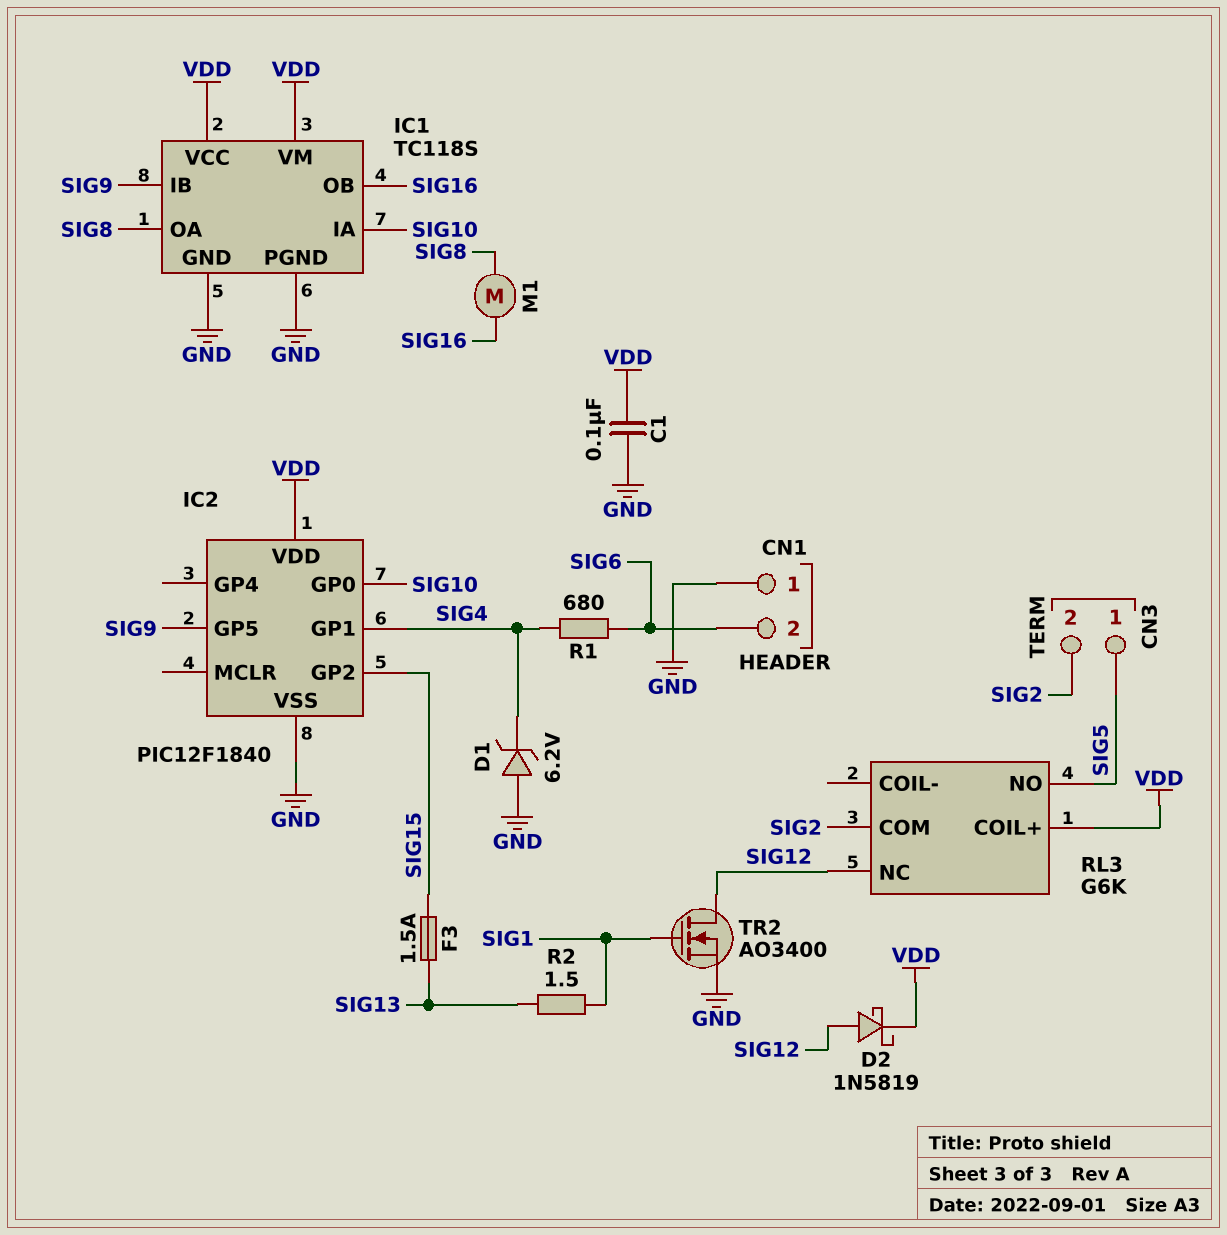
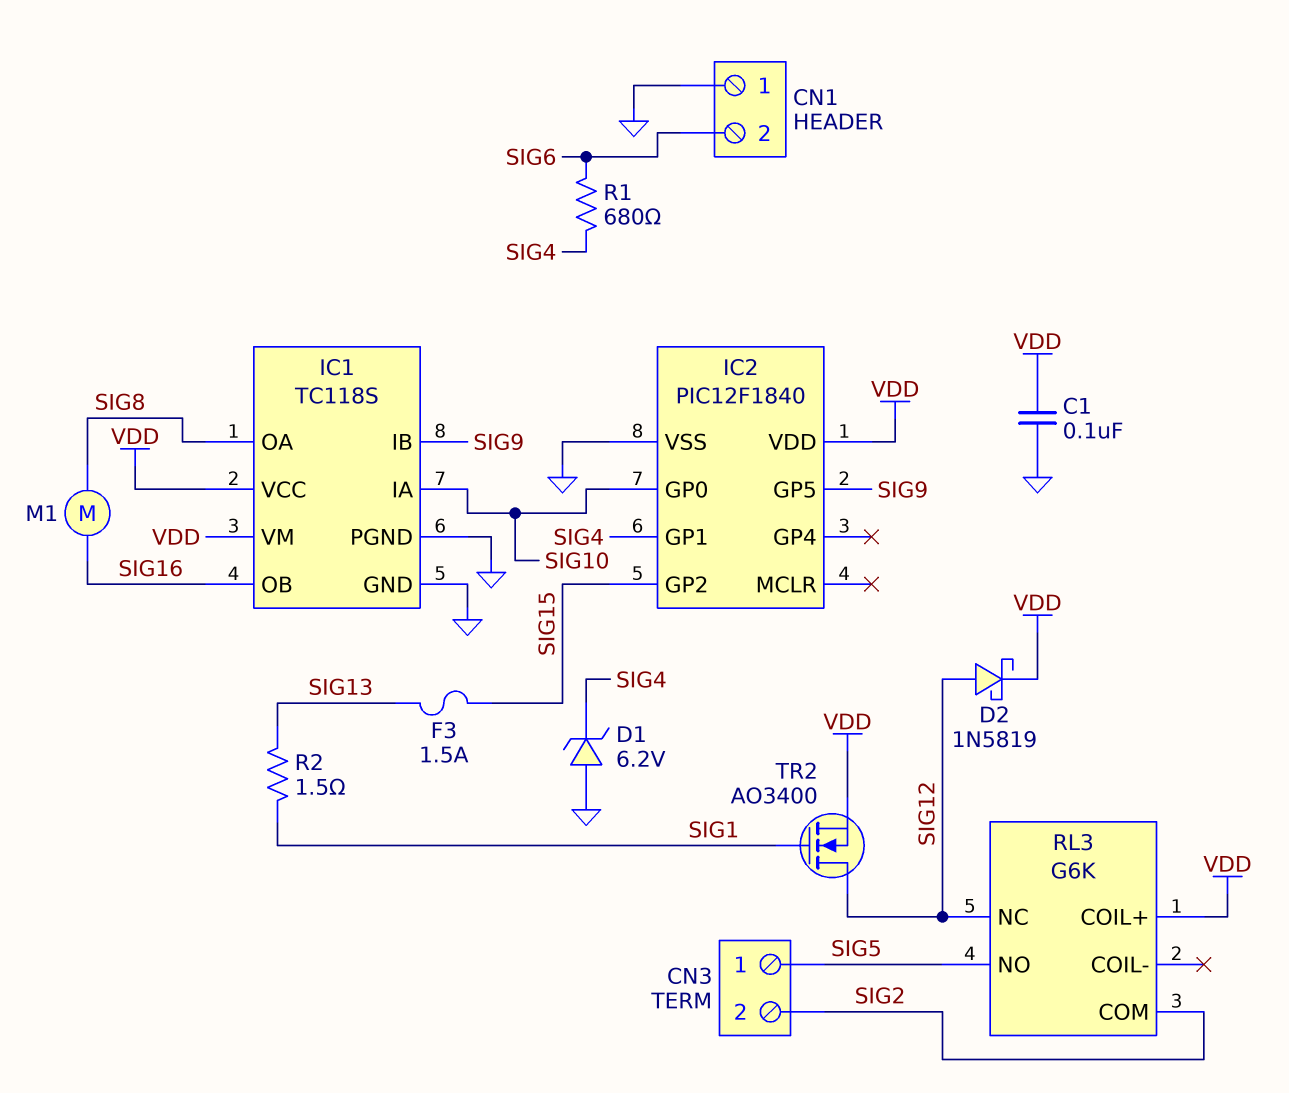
TR2: NMOS AO3400 (G SIG1, D SIG12, S GND) -> NMOS AO3400 (G SIG1, D SIG12, S VDD)

